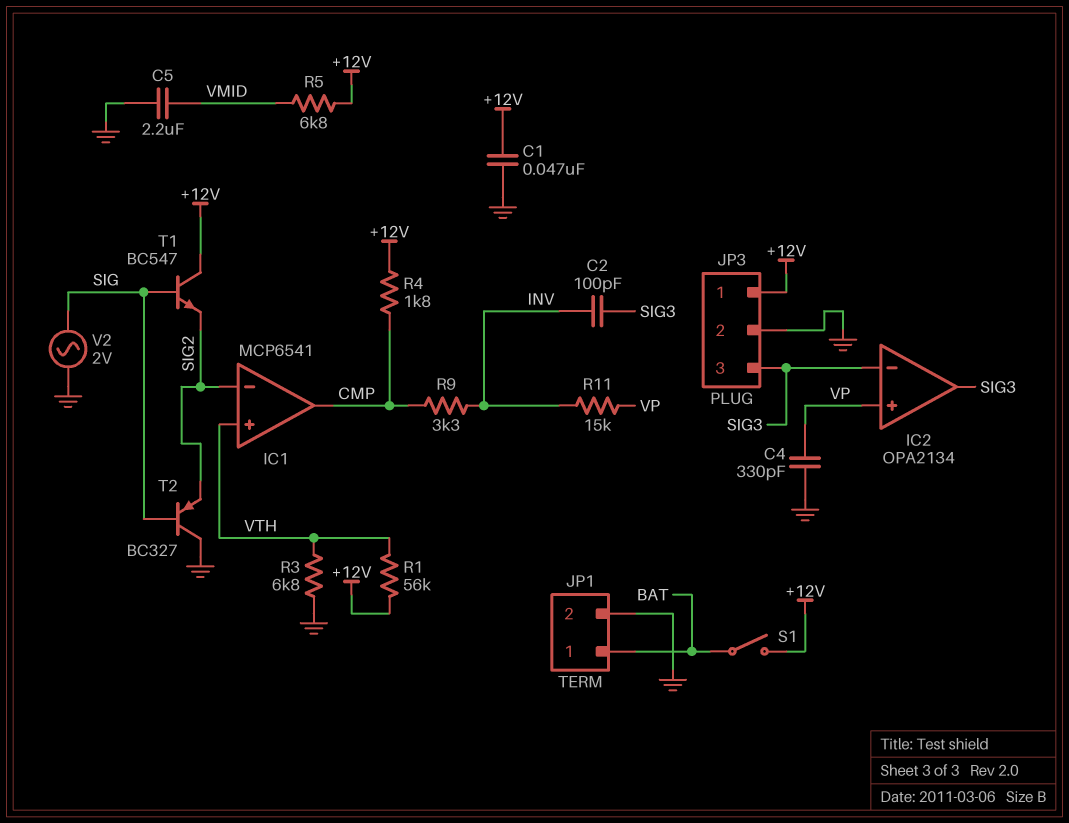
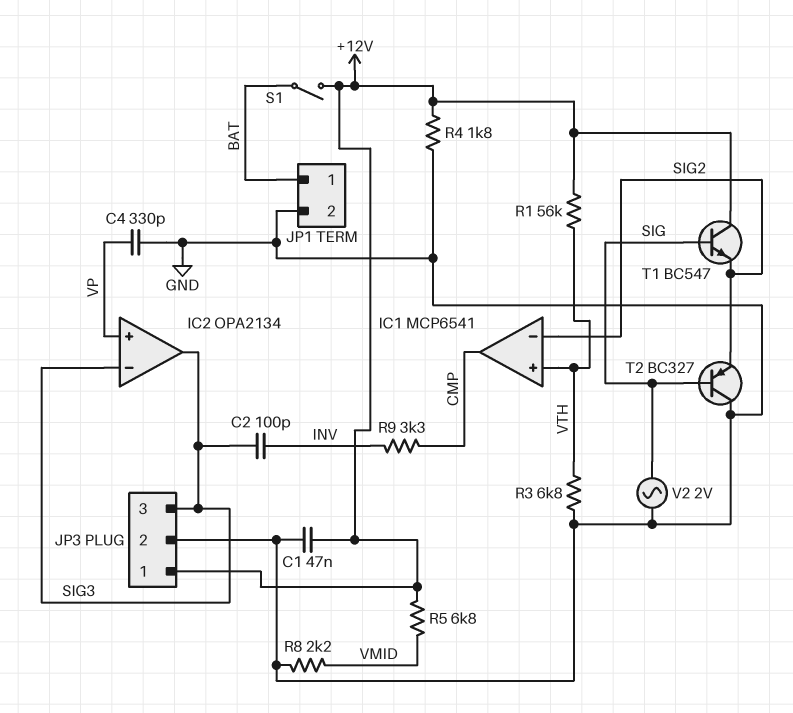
C5: 2.2uF (GND, VMID) -> none
R4: 1.8k (+12V, CMP) -> 1.8k (+12V, GND)
R8: none -> 2.2k (GND, VMID)
R11: 15k (INV, VP) -> none

